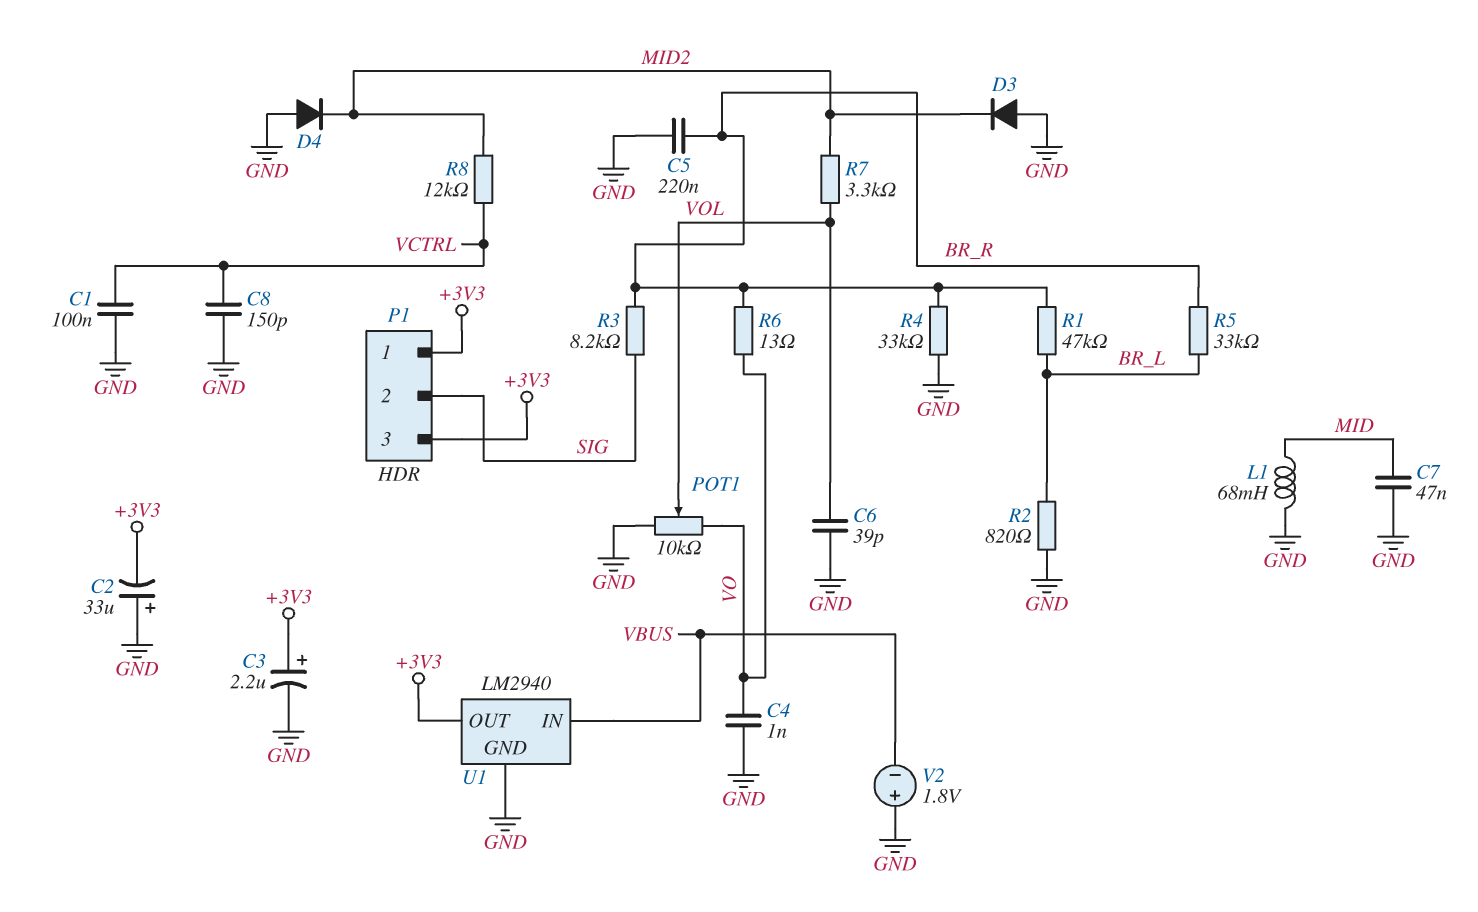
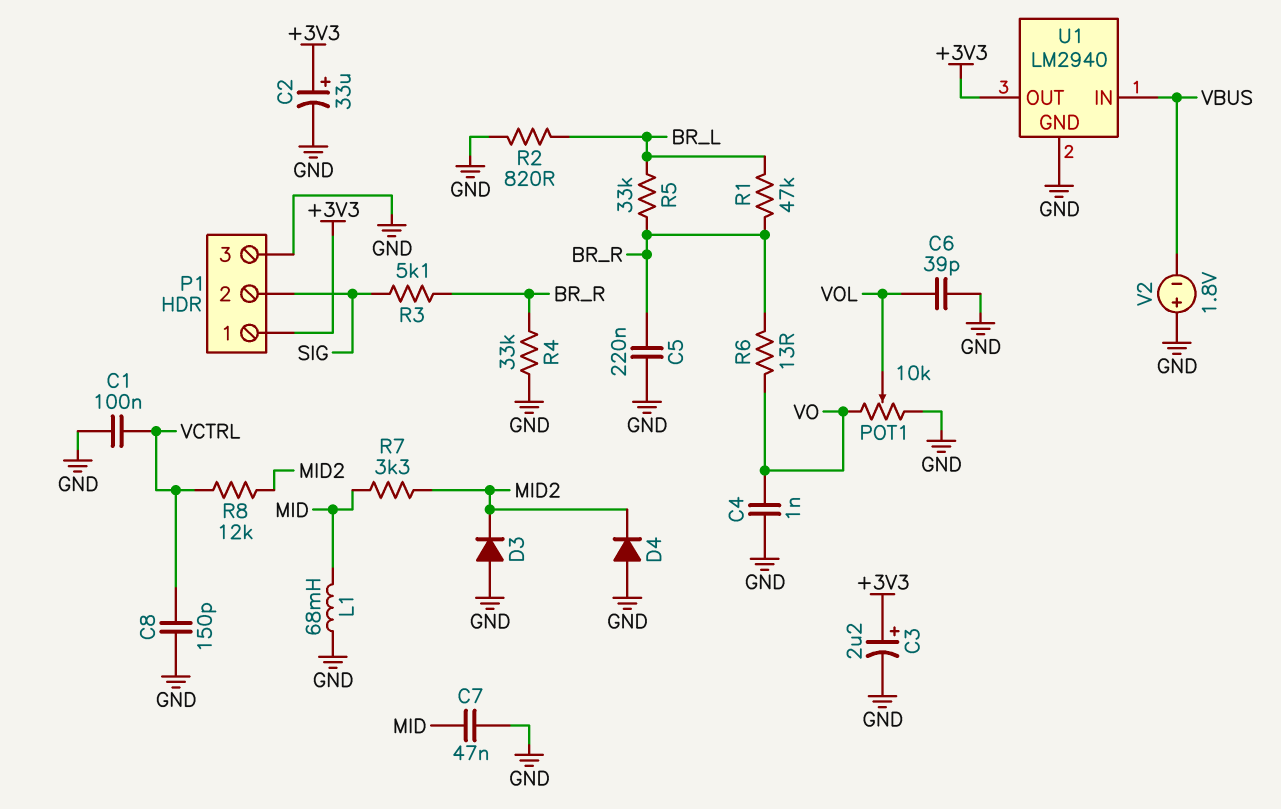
C2: 33uF (plus GND, minus +3V3) -> 33uF (plus +3V3, minus GND)
P1 pin 3: +3V3 -> GND
R3: 8.2k (BR_R, SIG) -> 5.1k (BR_R, SIG)
R7: 3.3k (MID2, VOL) -> 3.3k (MID, MID2)

